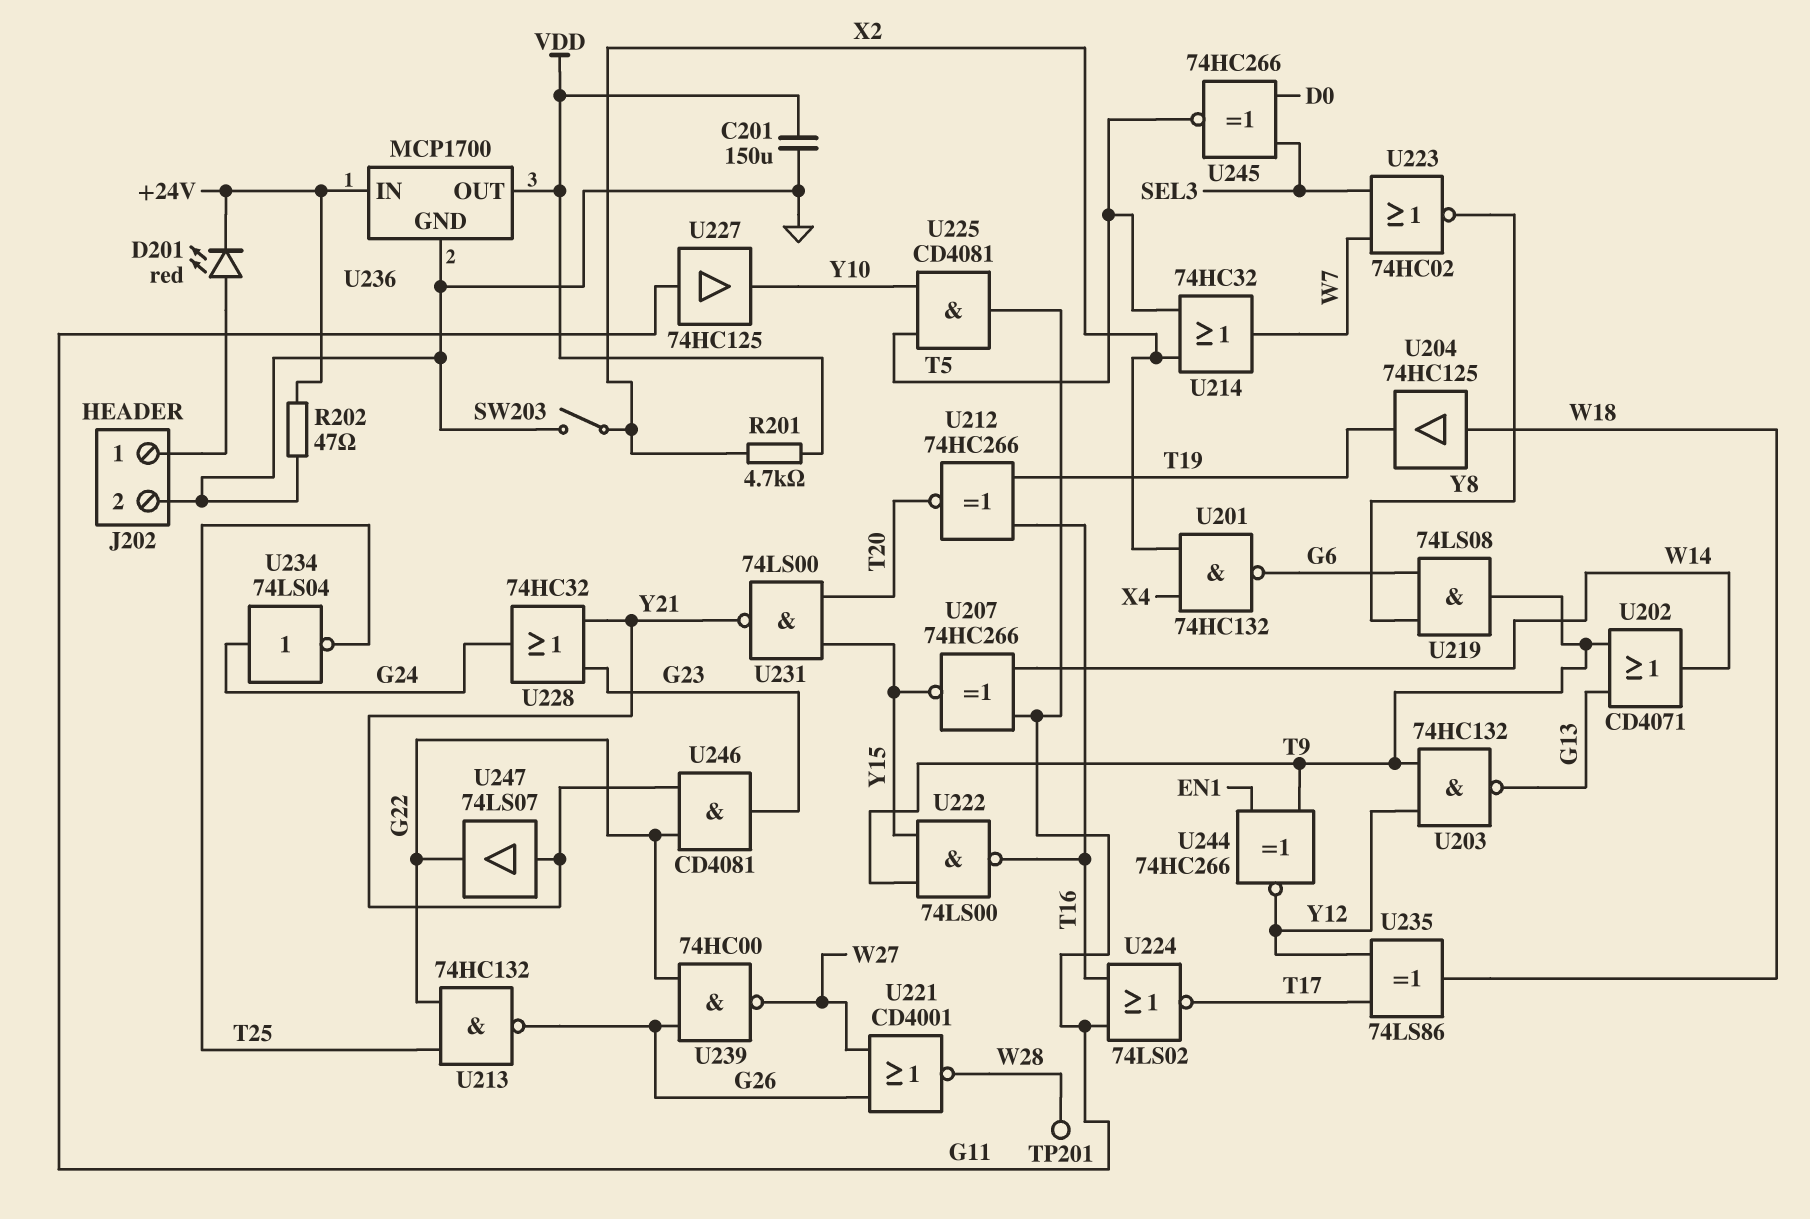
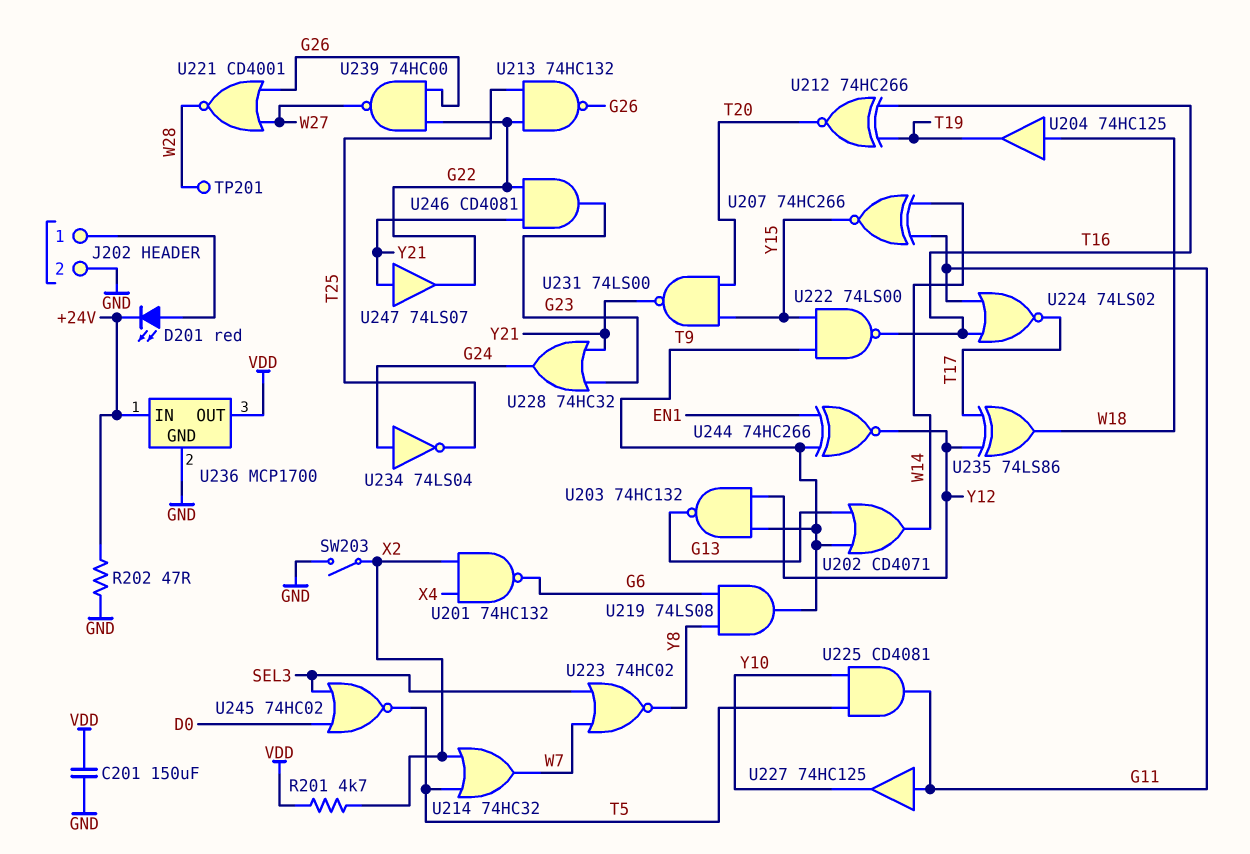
U245: XNOR 74HC266 (in D0, in SEL3, out T5) -> NOR 74HC02 (in D0, in SEL3, out T5)

